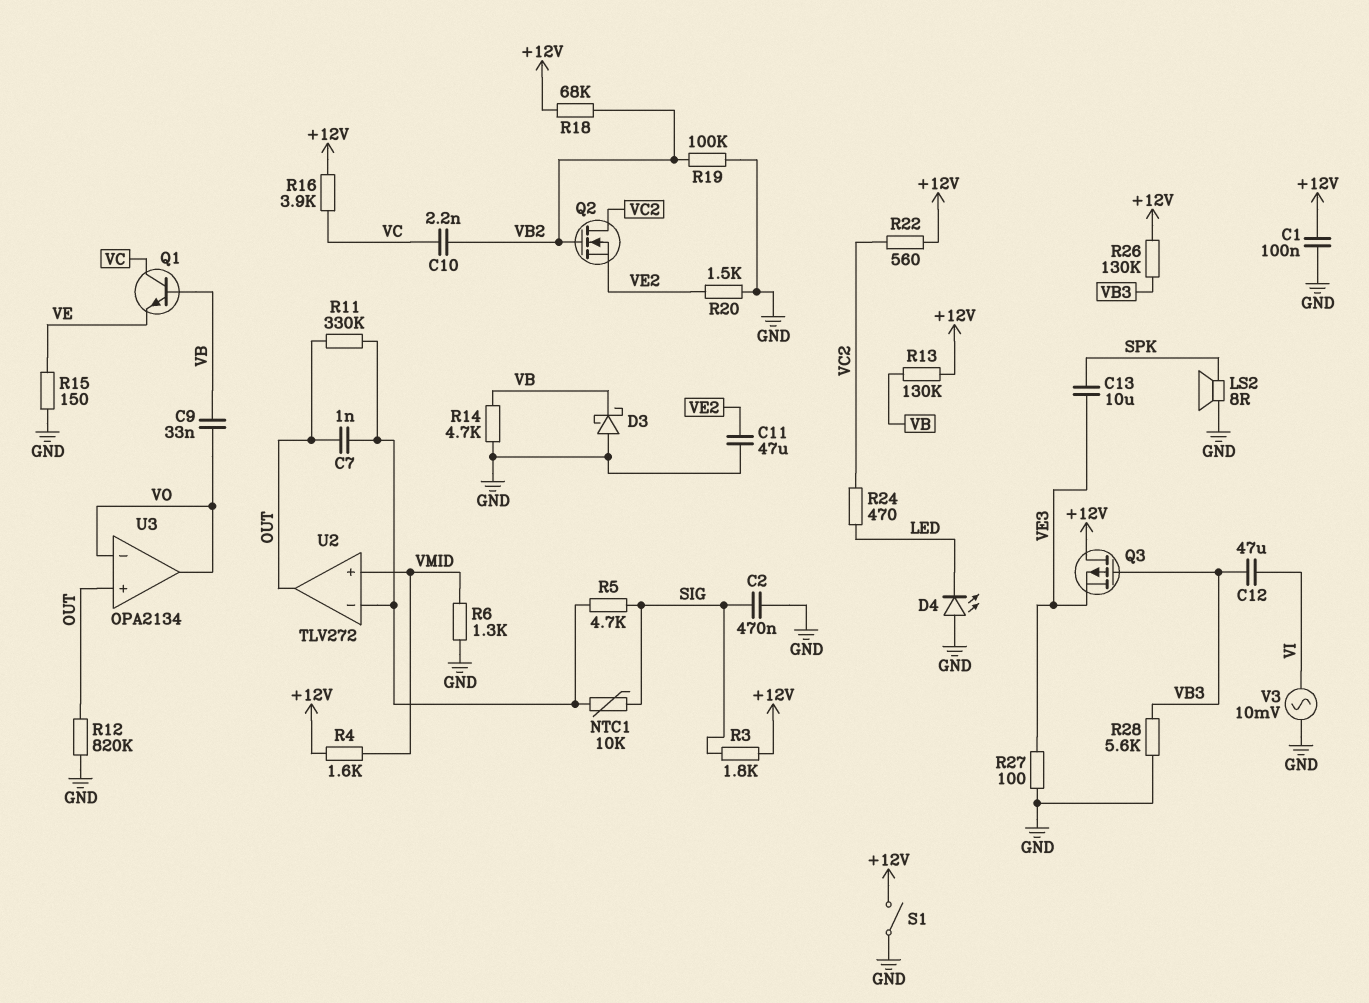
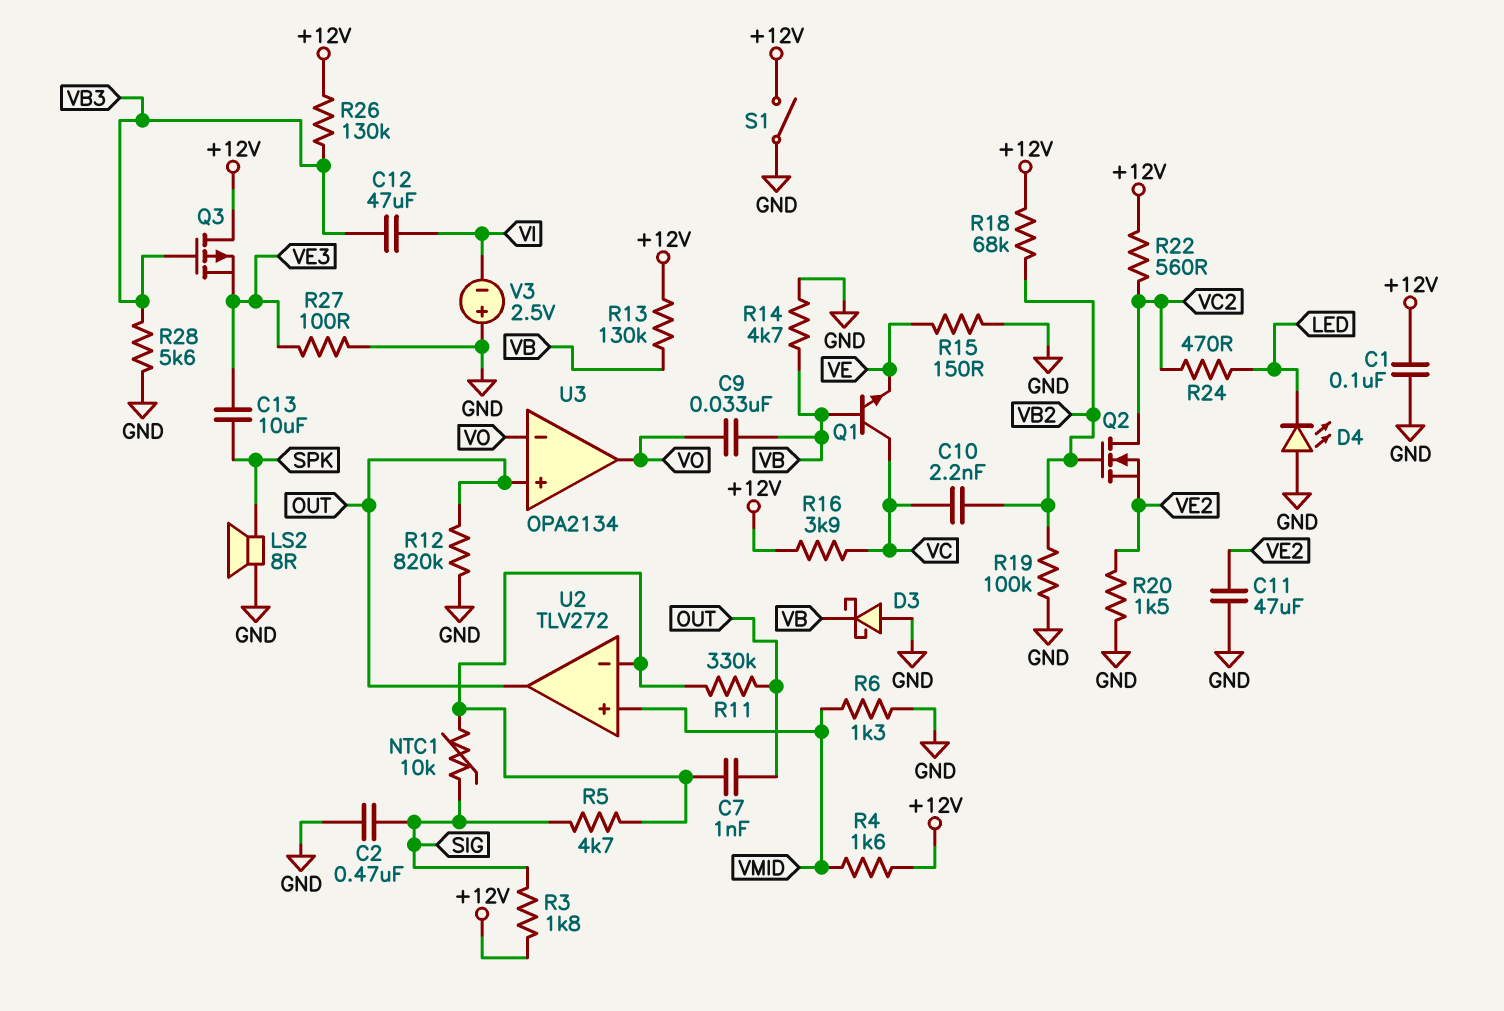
V3: AC 10mV (GND, VI) -> 2.5V (plus GND, minus VI)

